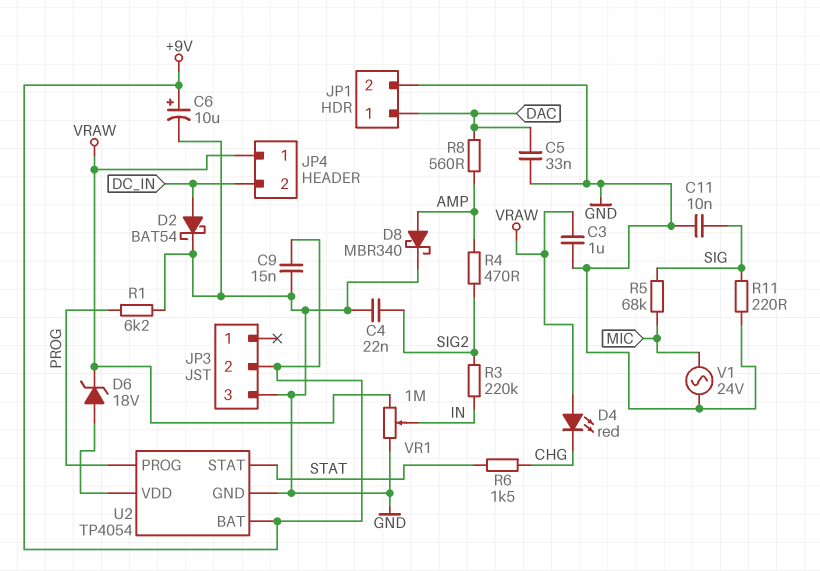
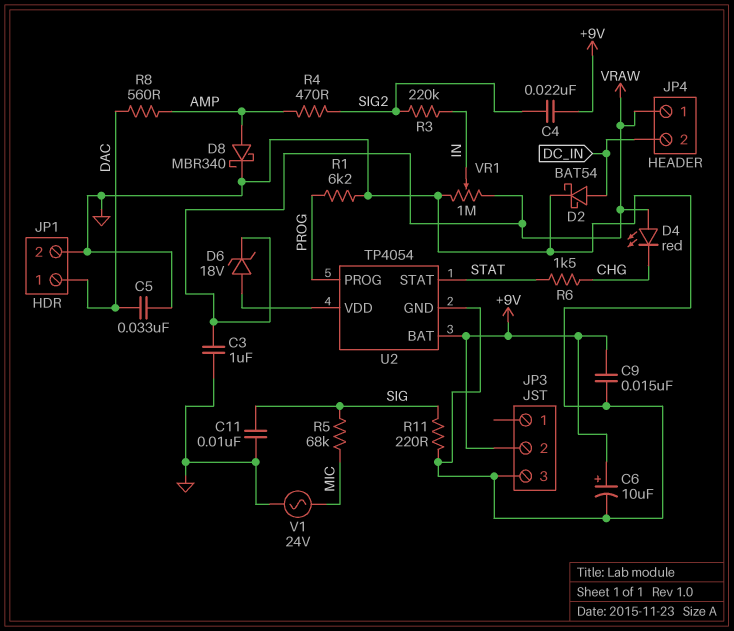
C4: 22nF (GND, SIG2) -> 22nF (+9V, SIG2)

